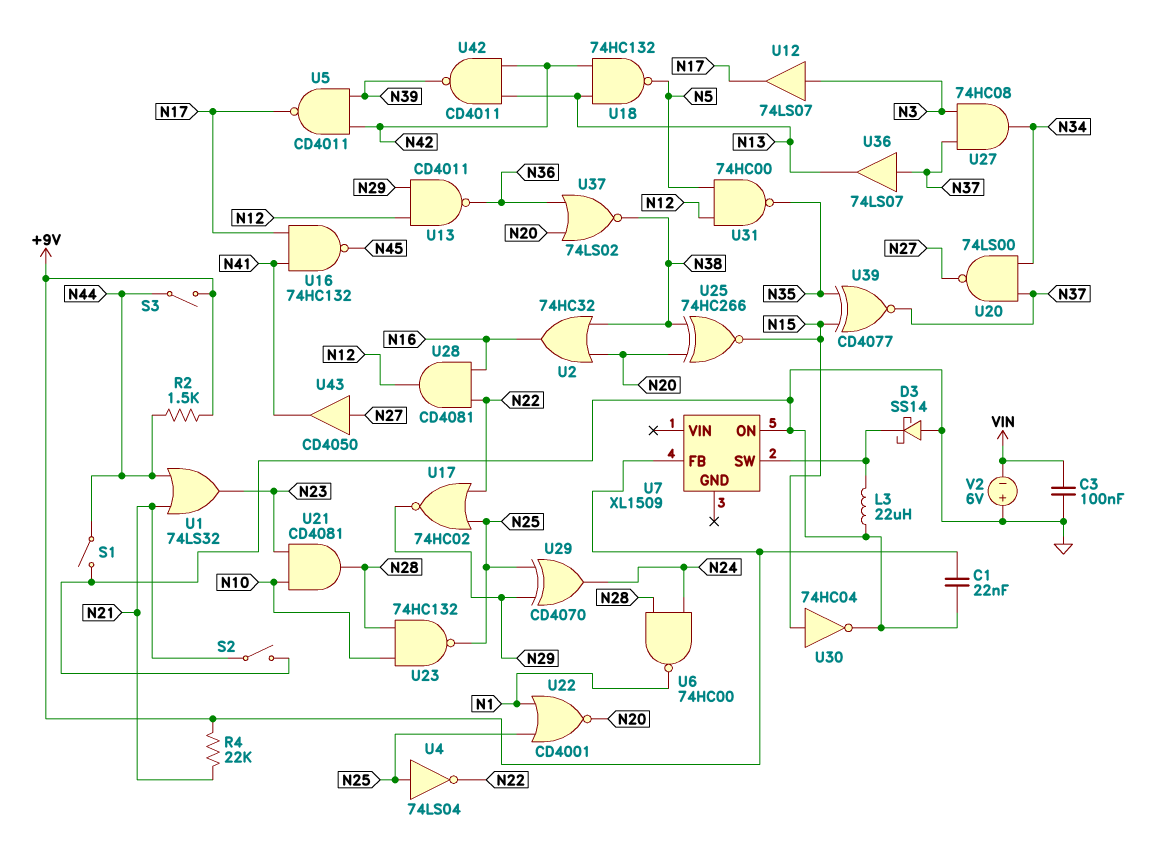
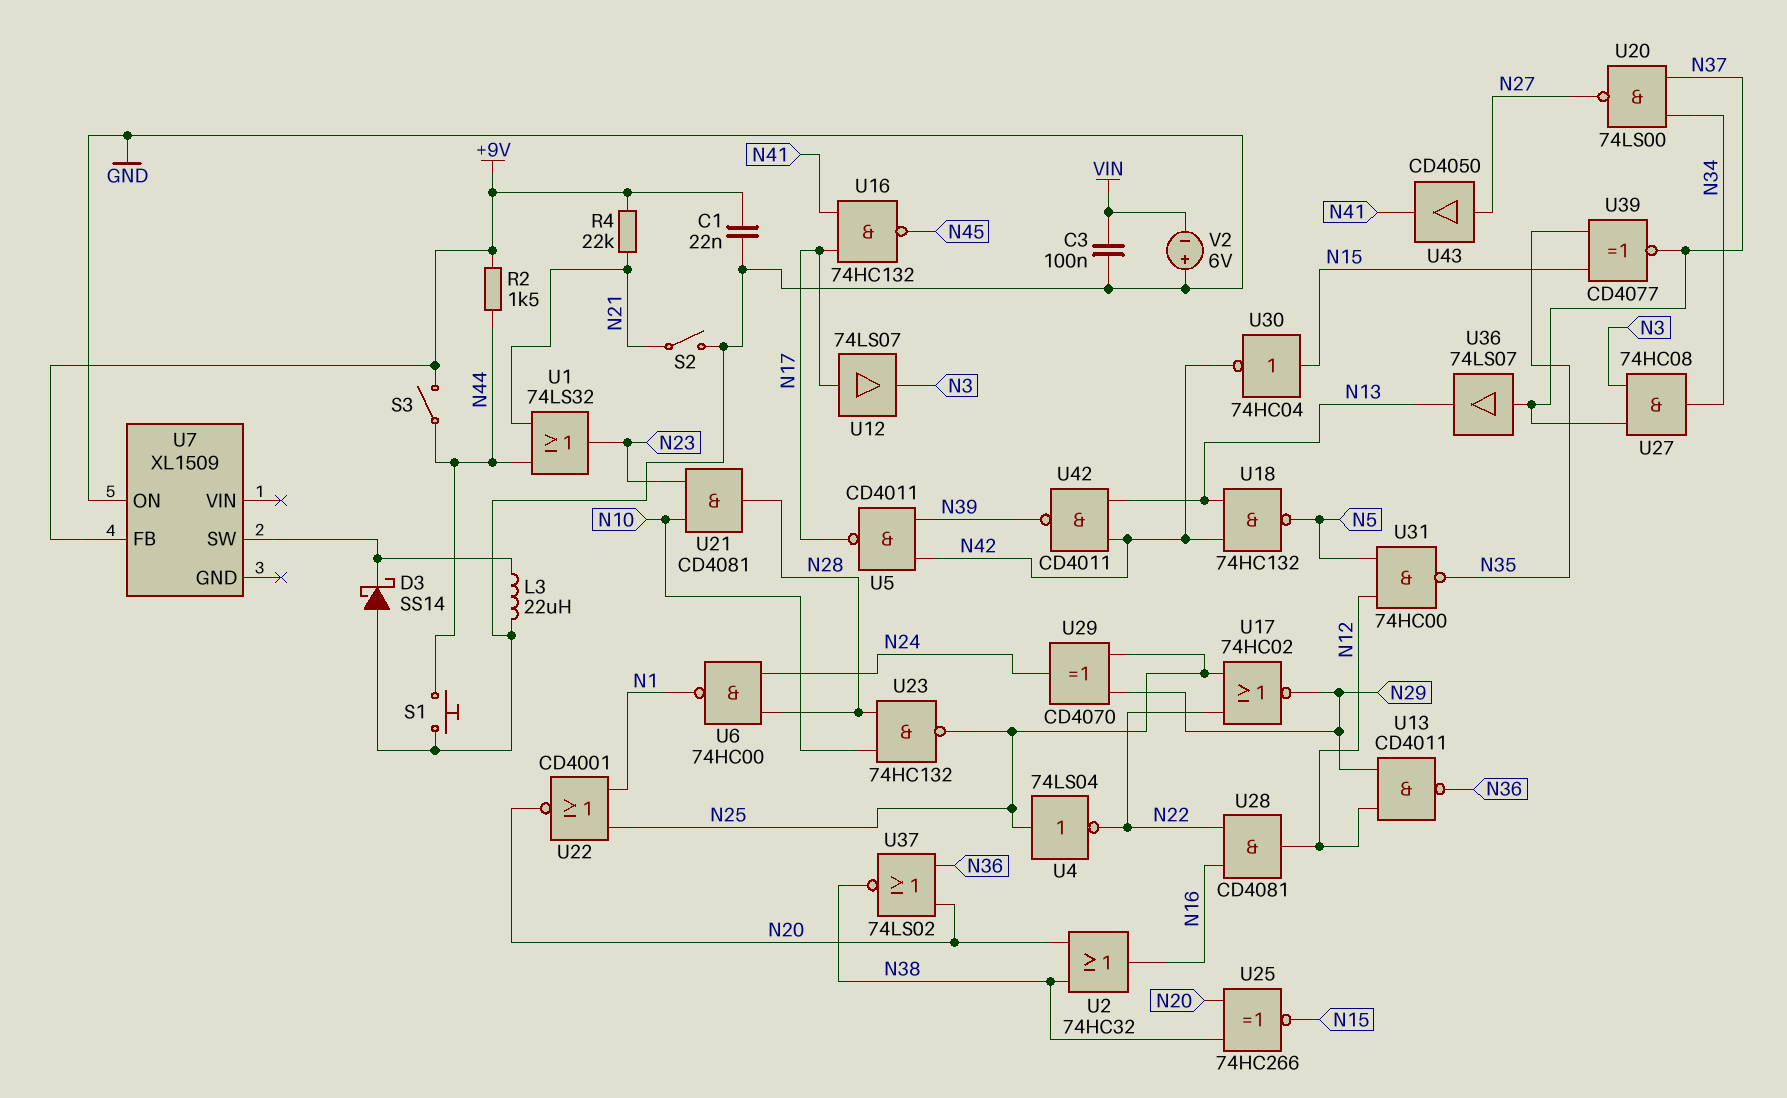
S1: switch (GND, N44) -> button (GND, N44)
U12: buffer 74LS07 (in N3, out N17) -> buffer 74LS07 (in N17, out N3)
U30: NOT 74HC04 (in N15, out GND) -> NOT 74HC04 (in N15, out N42)

